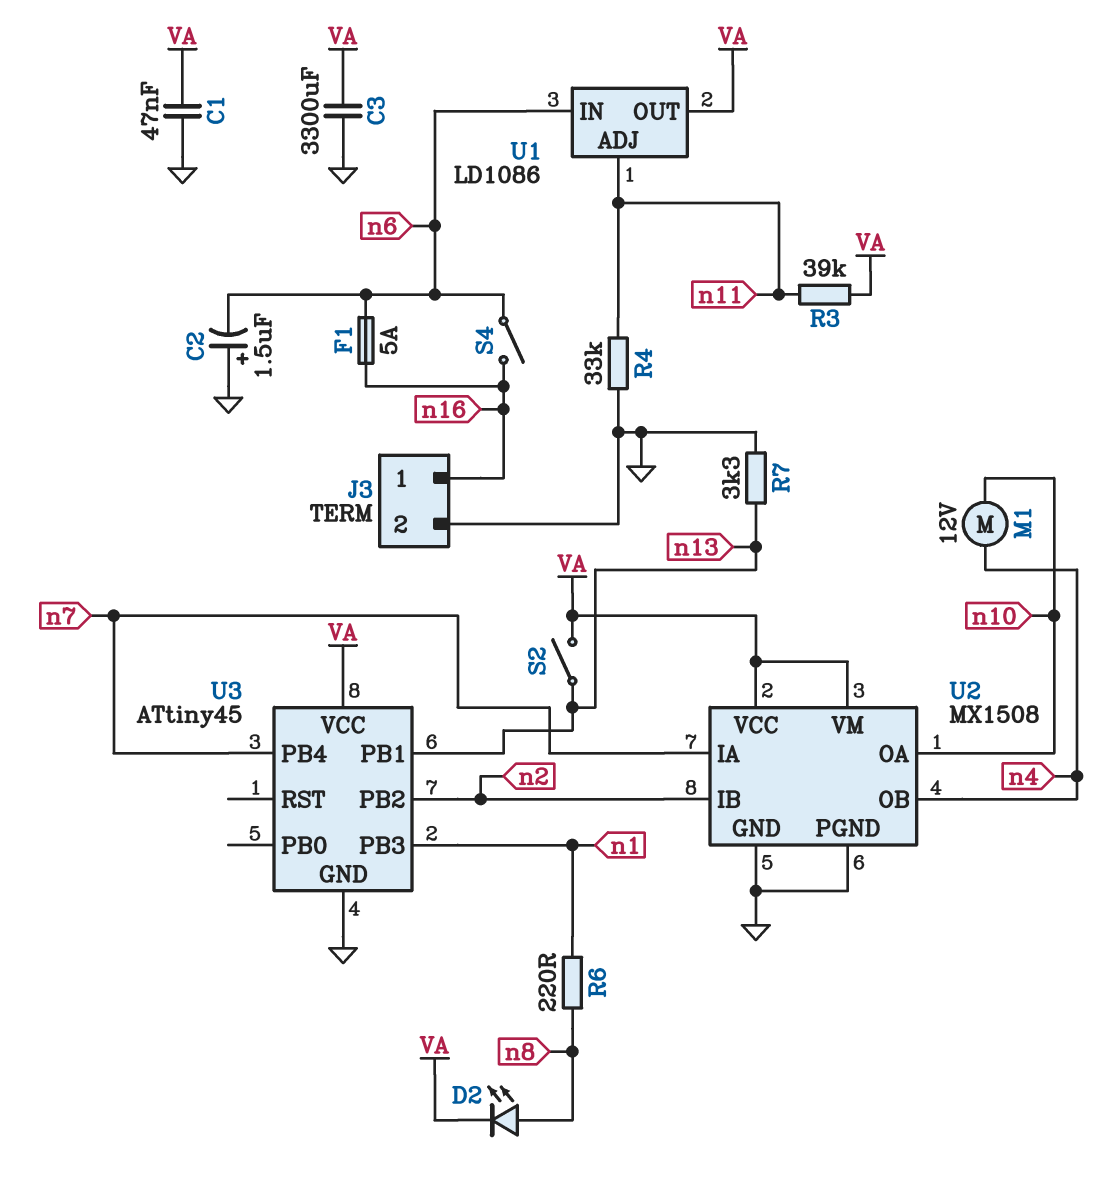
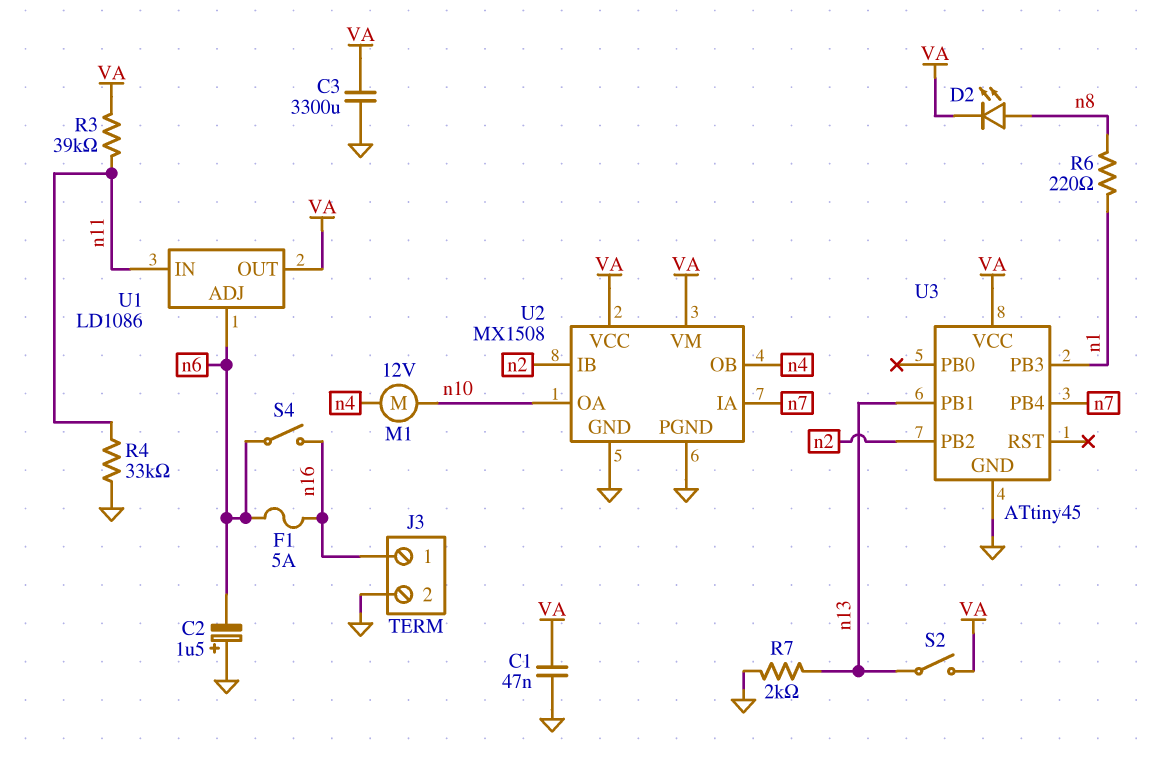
R7: 3.3k (GND, n13) -> 2k (GND, n13)
U1 pin ADJ: n11 -> n6
U1 pin IN: n6 -> n11

